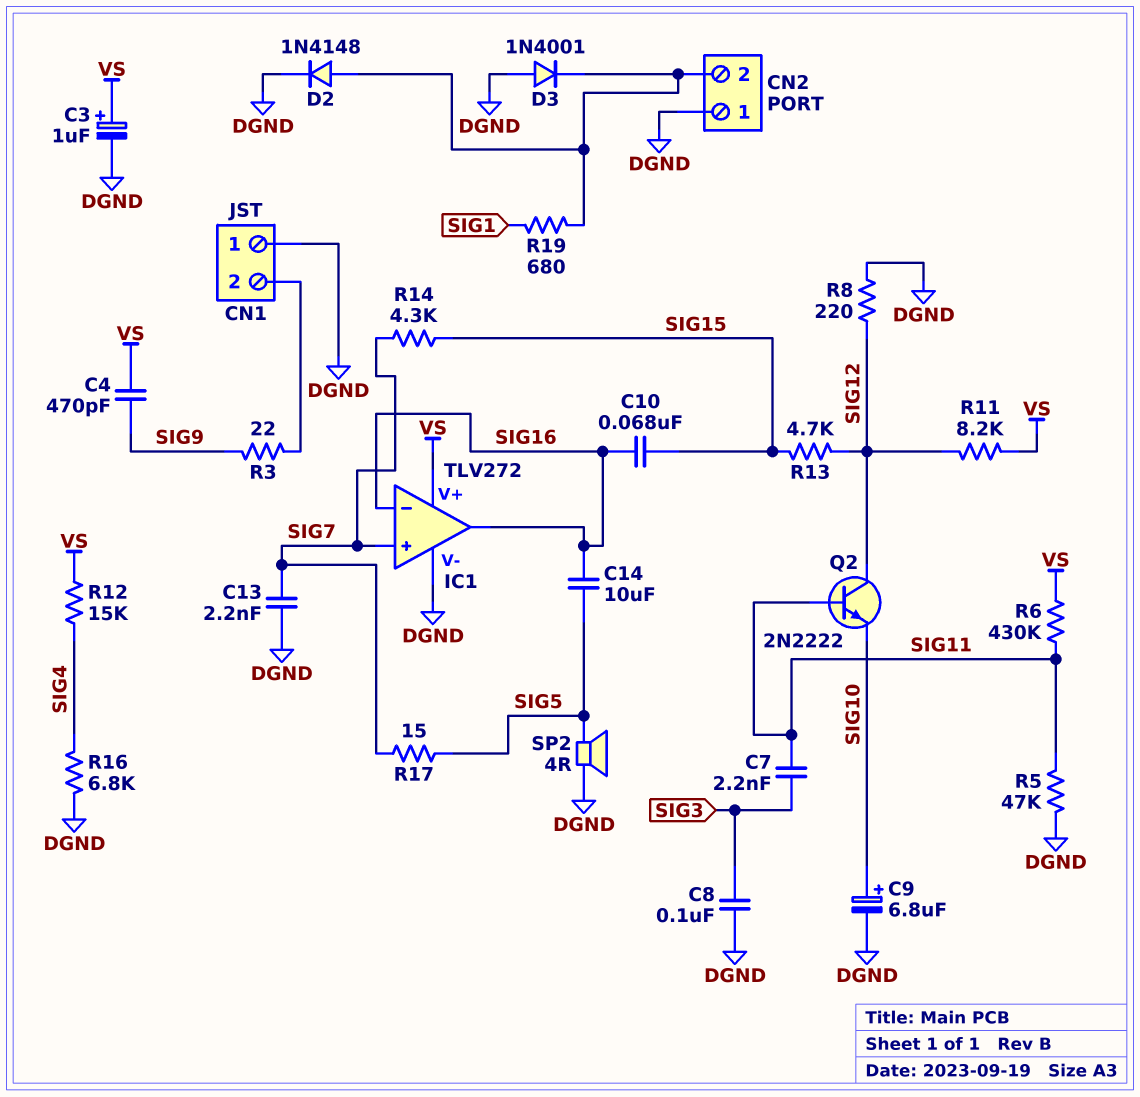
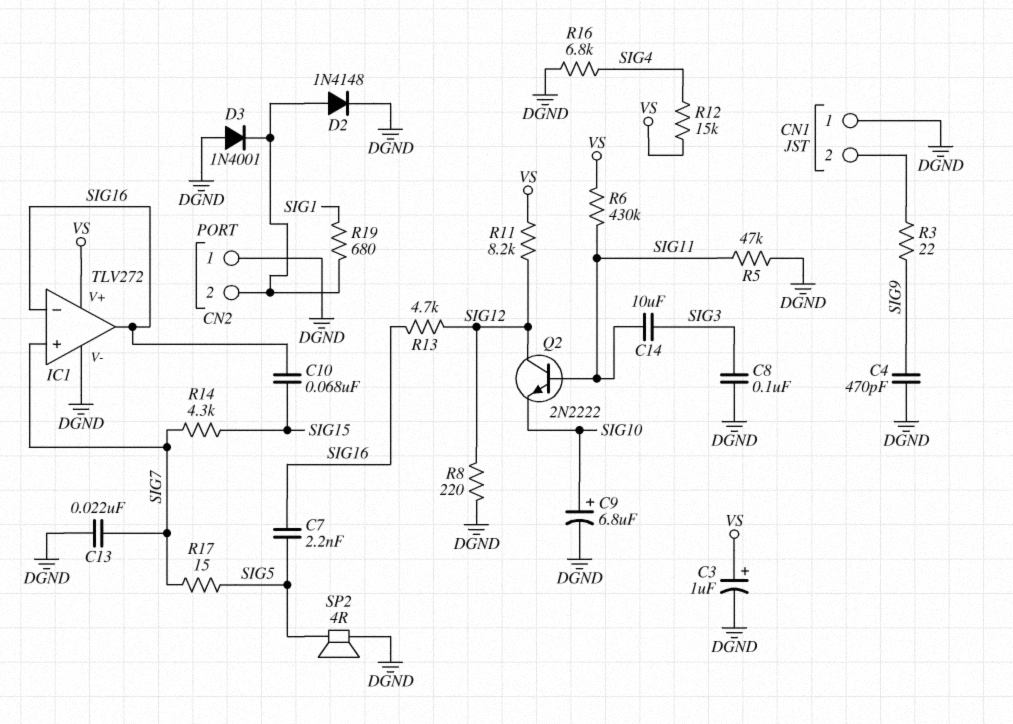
C4: 470pF (SIG9, VS) -> 470pF (DGND, SIG9)
C7: 2.2nF (SIG3, SIG11) -> 2.2nF (SIG5, SIG16)
C13: 2.2nF (DGND, SIG7) -> 22nF (DGND, SIG7)
C14: 10uF (SIG5, SIG16) -> 10uF (SIG3, SIG11)
R13: 4.7k (SIG12, SIG15) -> 4.7k (SIG12, SIG16)

